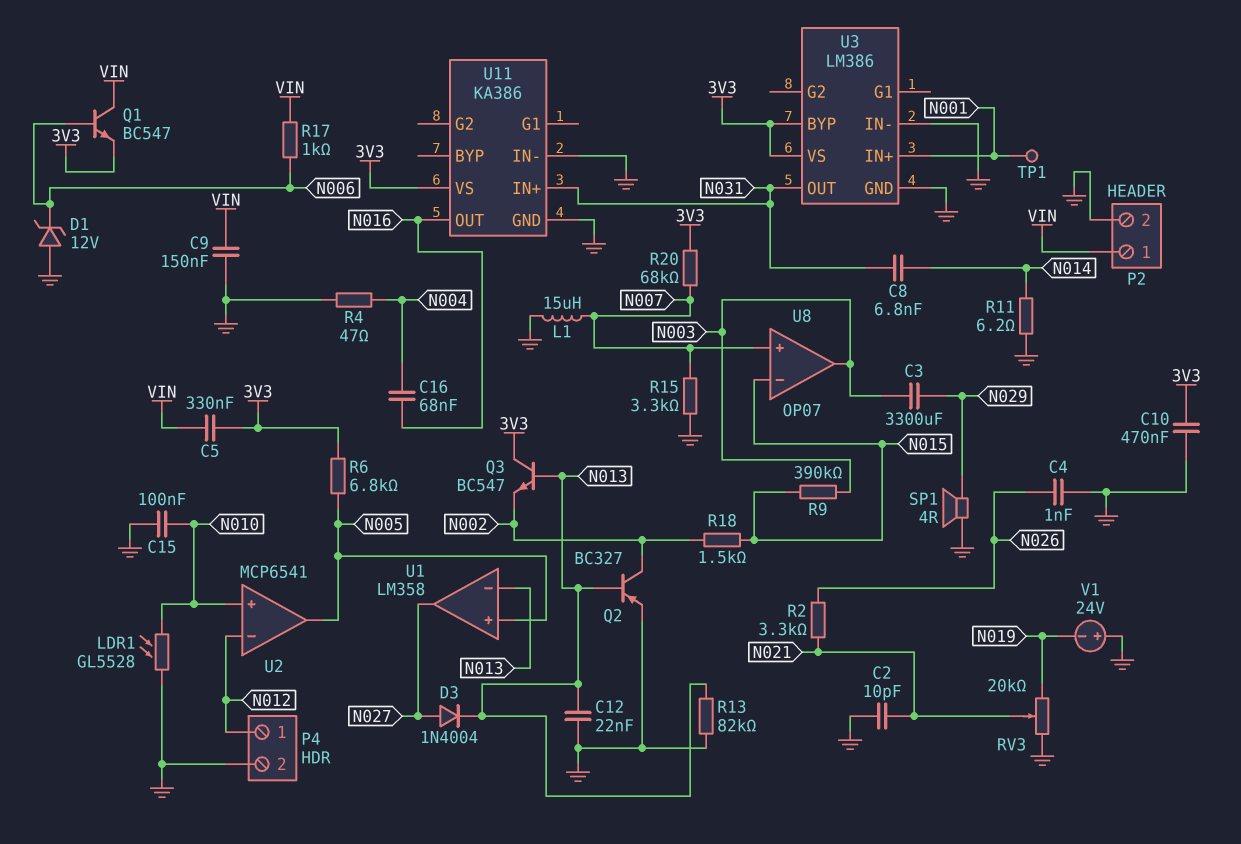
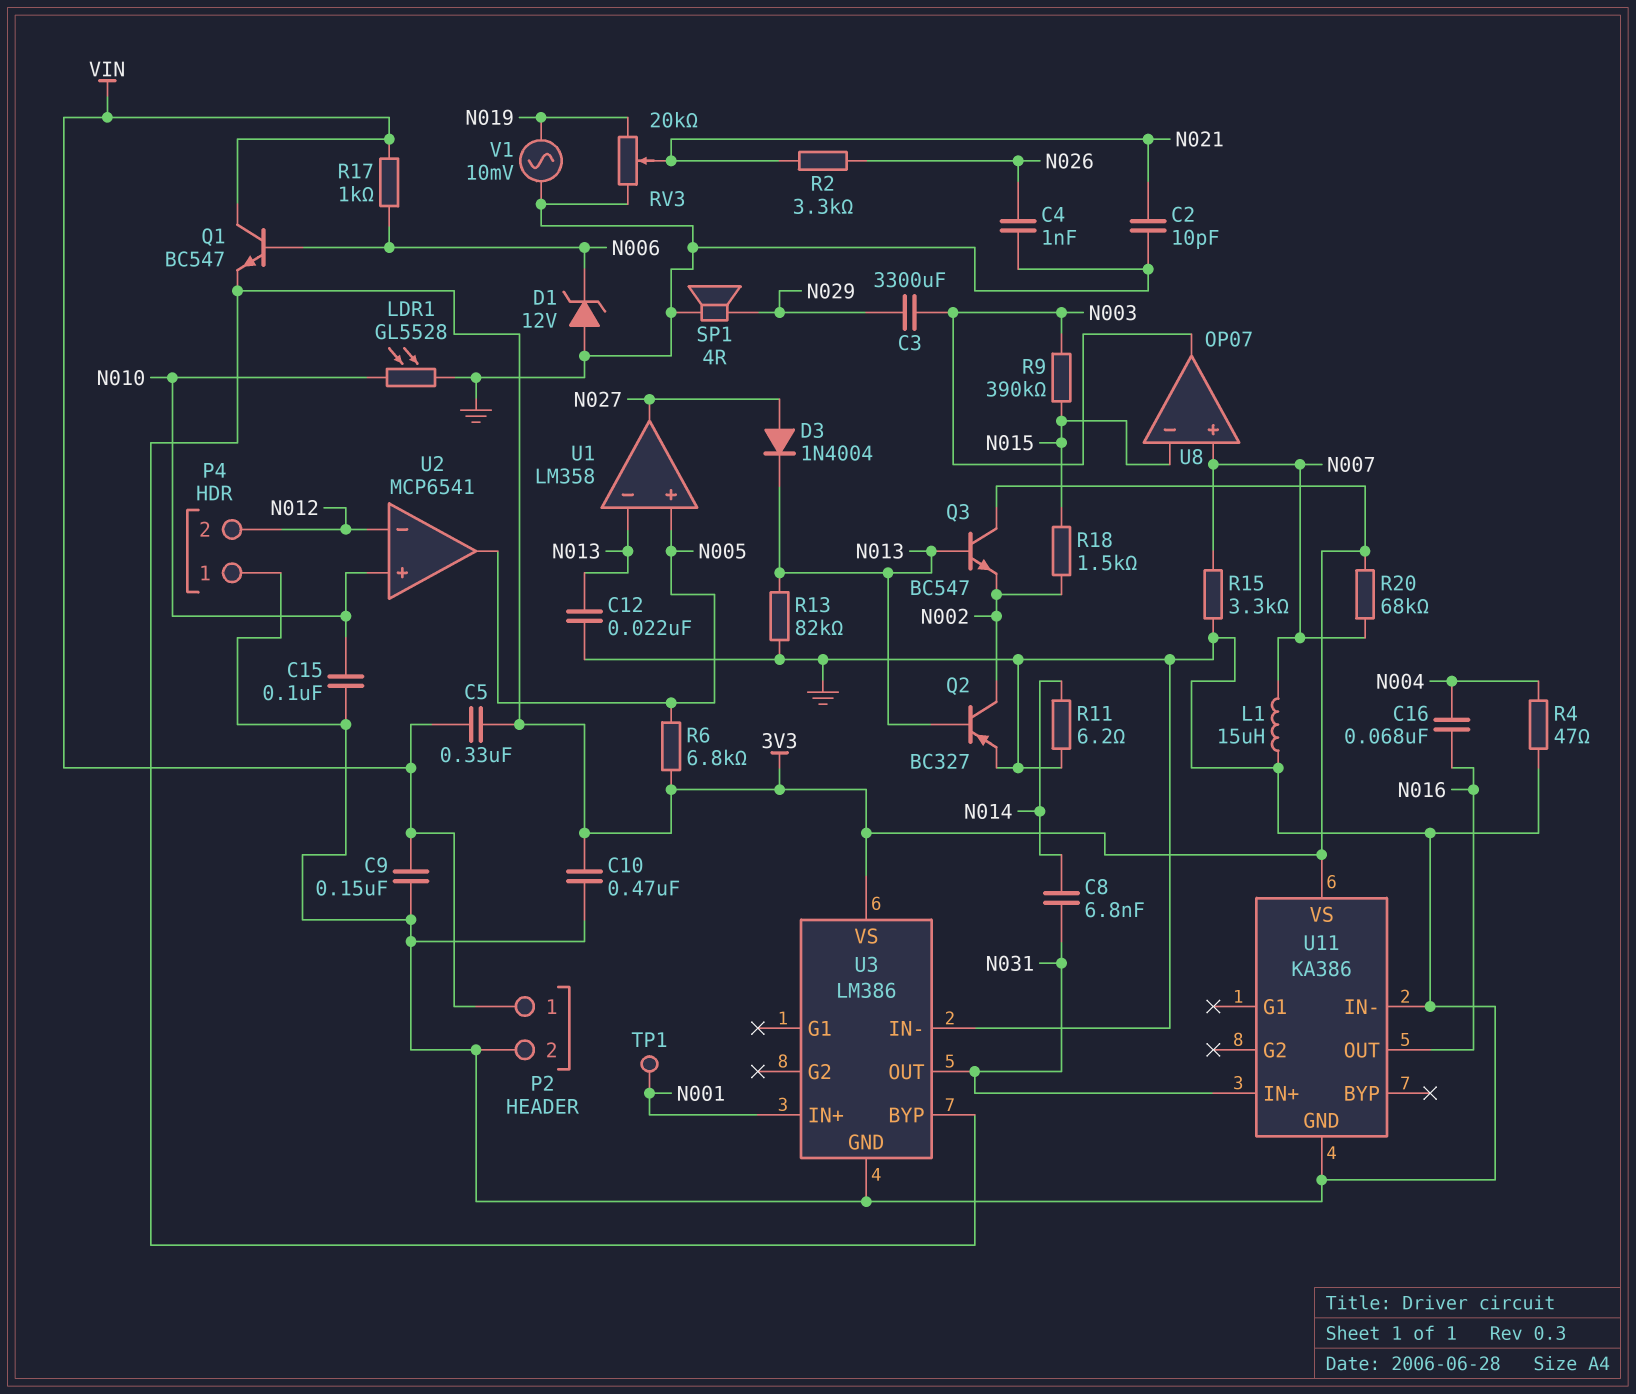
P4 pin 1: N012 -> GND
P4 pin 2: GND -> N012
V1: 24V (plus GND, minus N019) -> AC 10mV (GND, N019)

